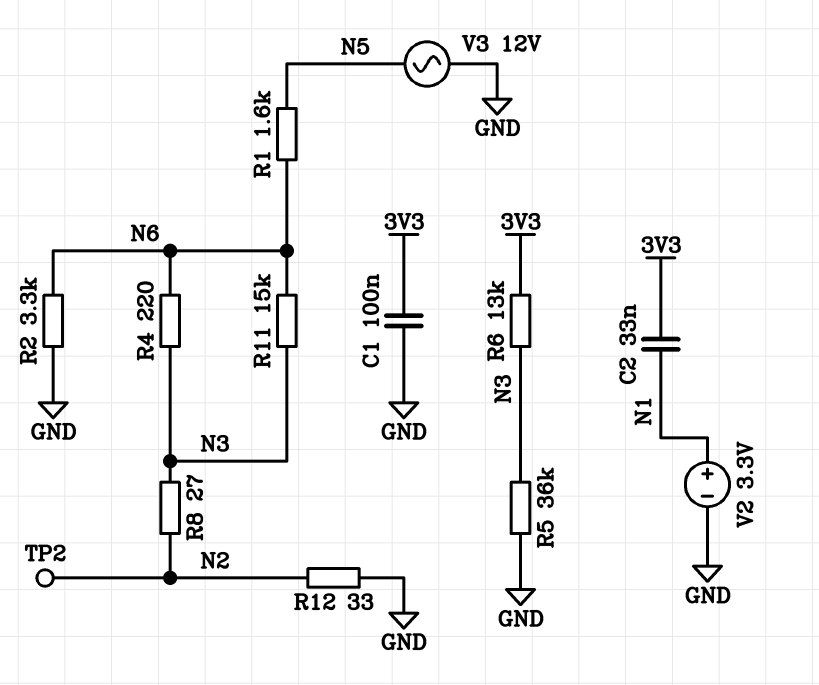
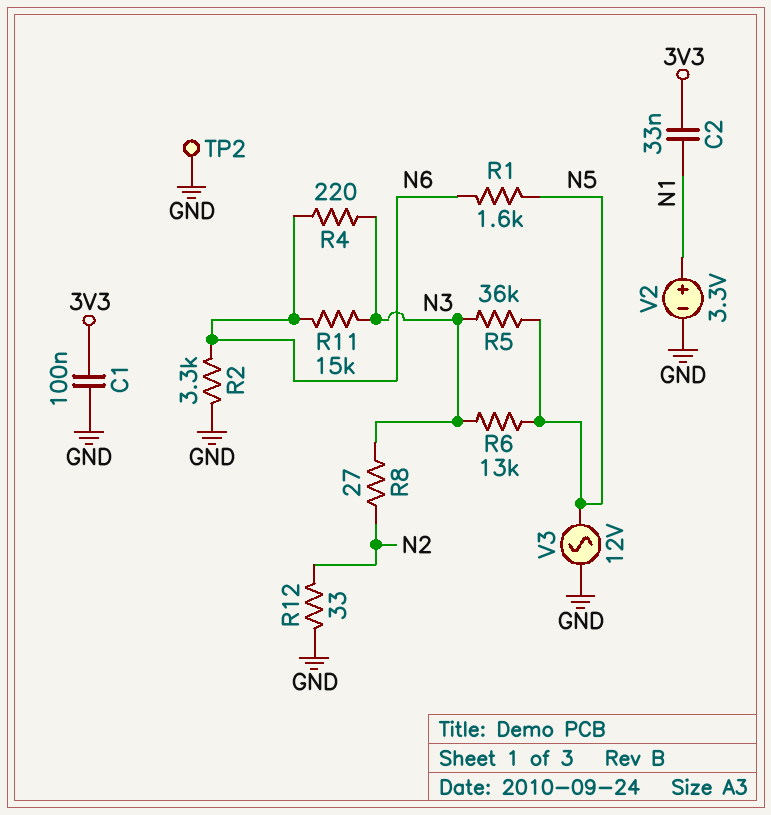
R5: 36k (GND, N3) -> 36k (N3, N5)
R6: 13k (3V3, N3) -> 13k (N3, N5)
TP2: test point (N2) -> test point (GND)

